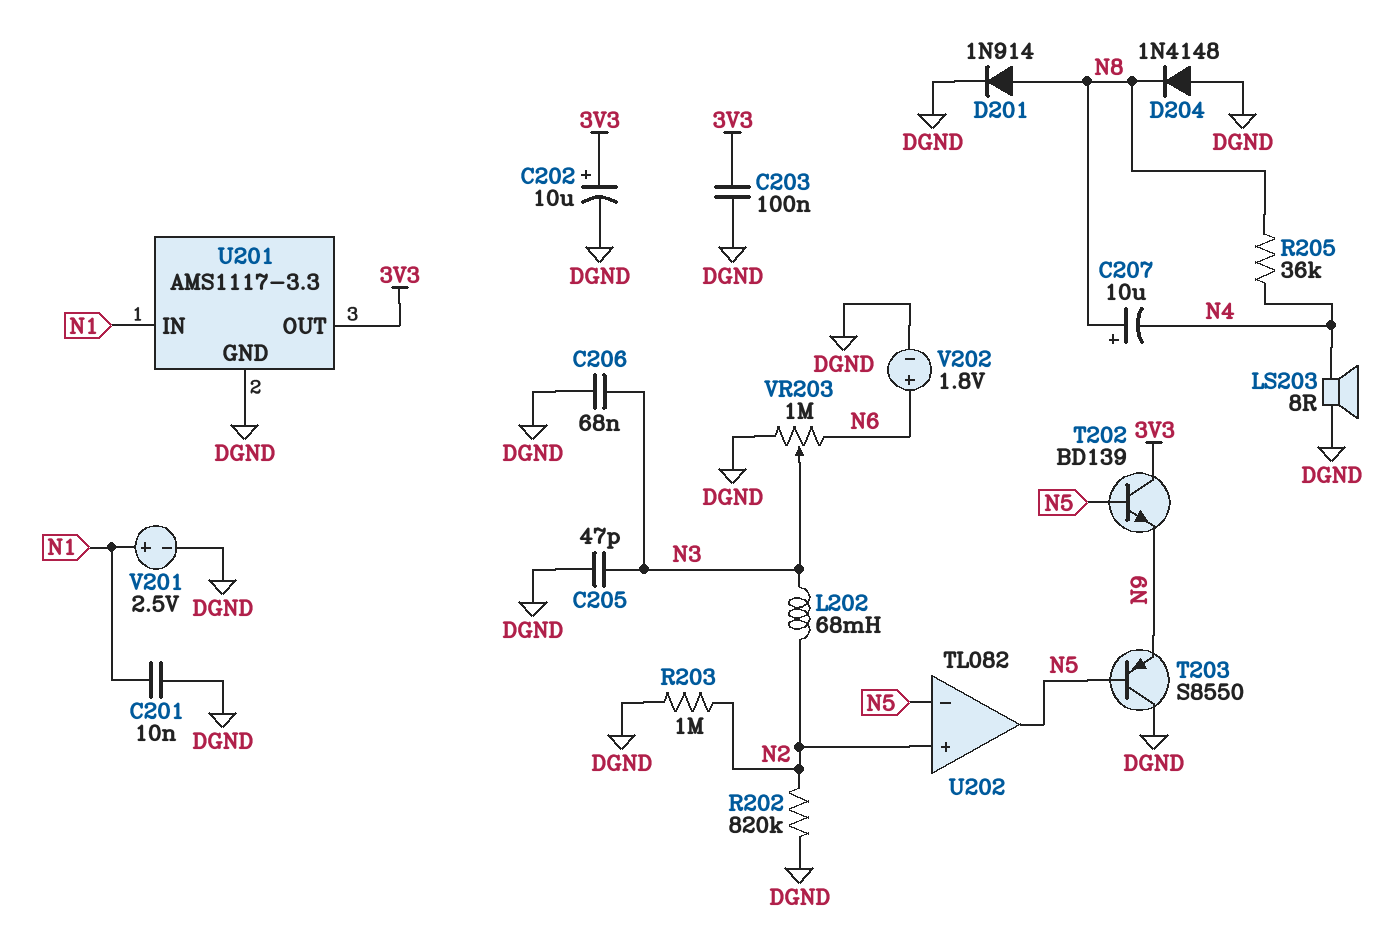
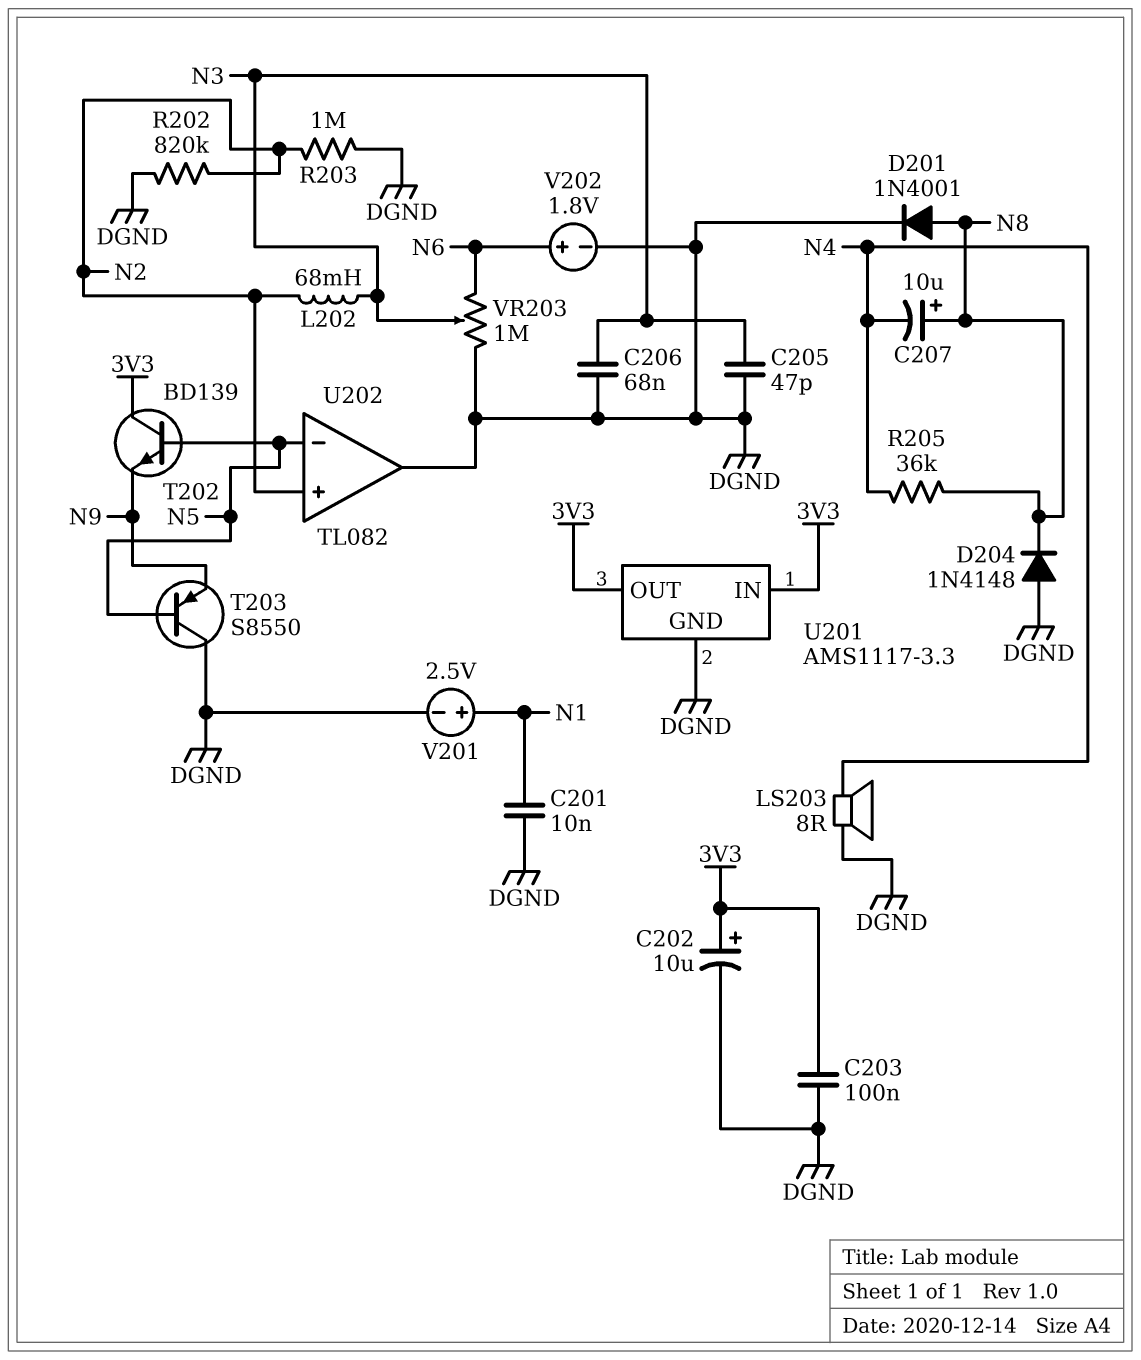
D201: diode 1N914 (A N8, K DGND) -> diode 1N4001 (A N8, K DGND)
U201 pin IN: N1 -> 3V3
U202 pin out: N5 -> DGND

